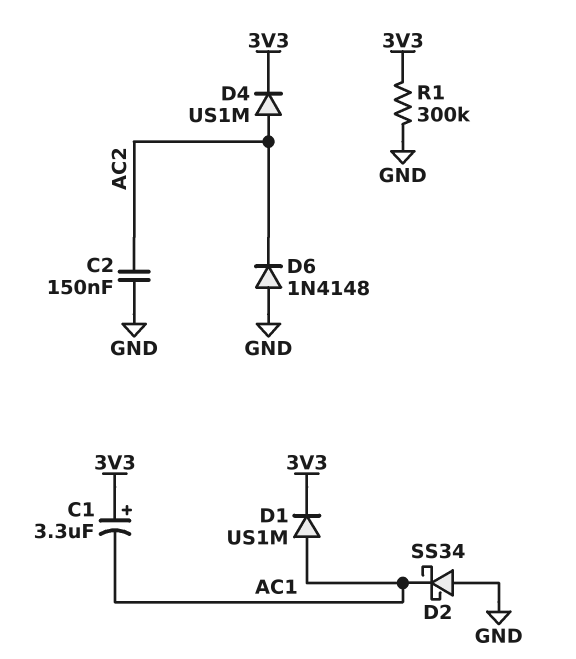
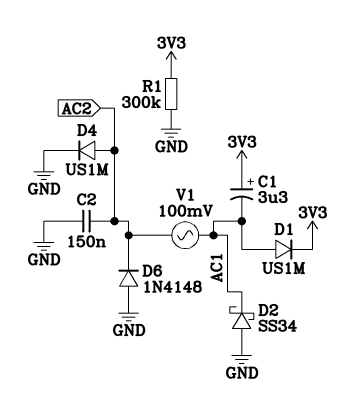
D4: diode US1M (A AC2, K 3V3) -> diode US1M (A AC2, K GND)
V1: none -> AC 100mV (AC1, AC2)

